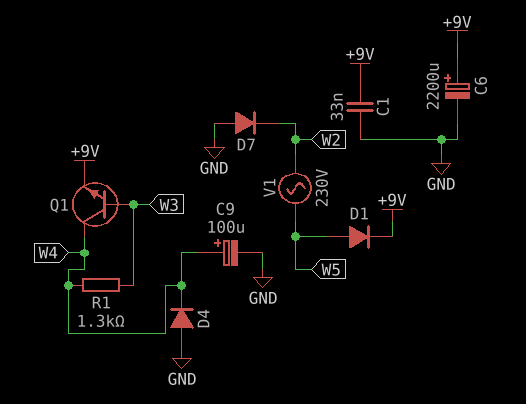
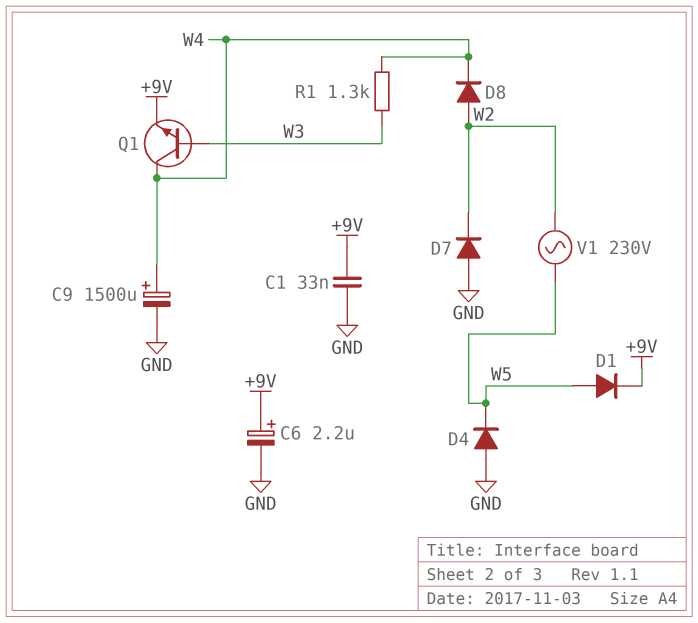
C6: 2200uF (plus +9V, minus GND) -> 2.2uF (plus +9V, minus GND)
C9: 100uF (plus W4, minus GND) -> 1500uF (plus W4, minus GND)
D4: diode (A GND, K W4) -> diode (A GND, K W5)
D8: none -> diode (A W2, K W4)

